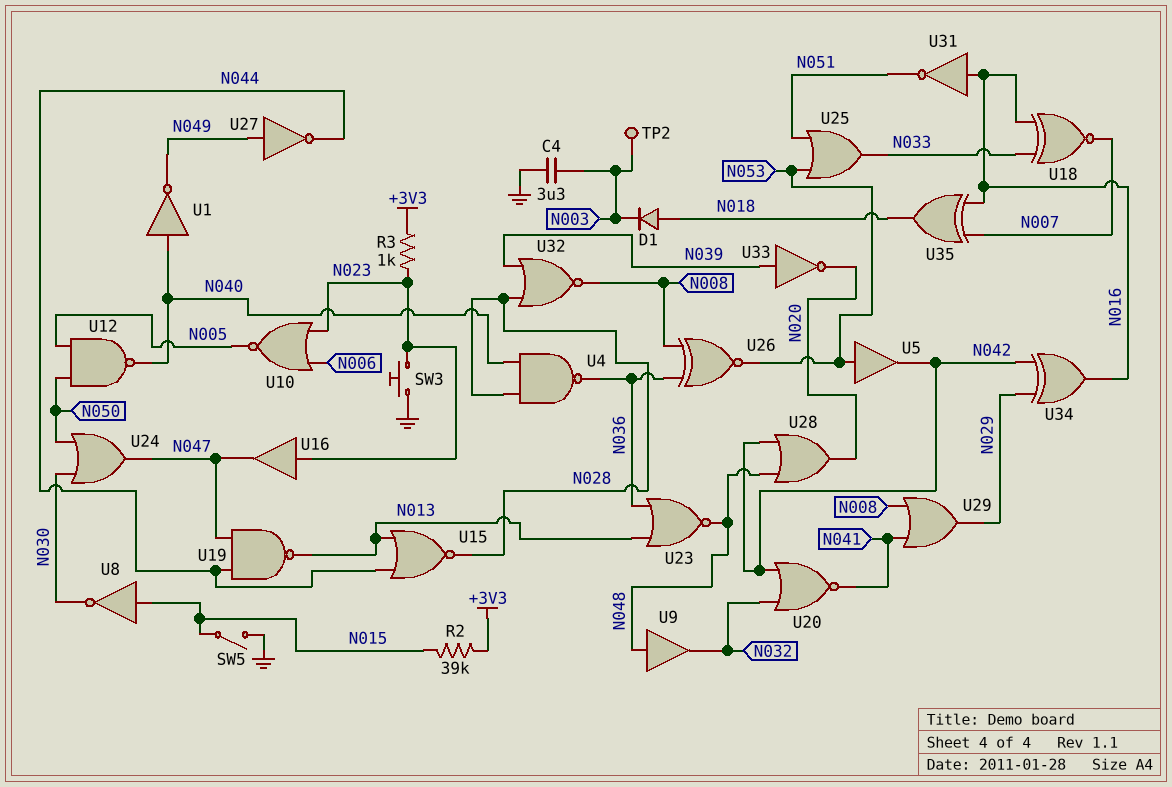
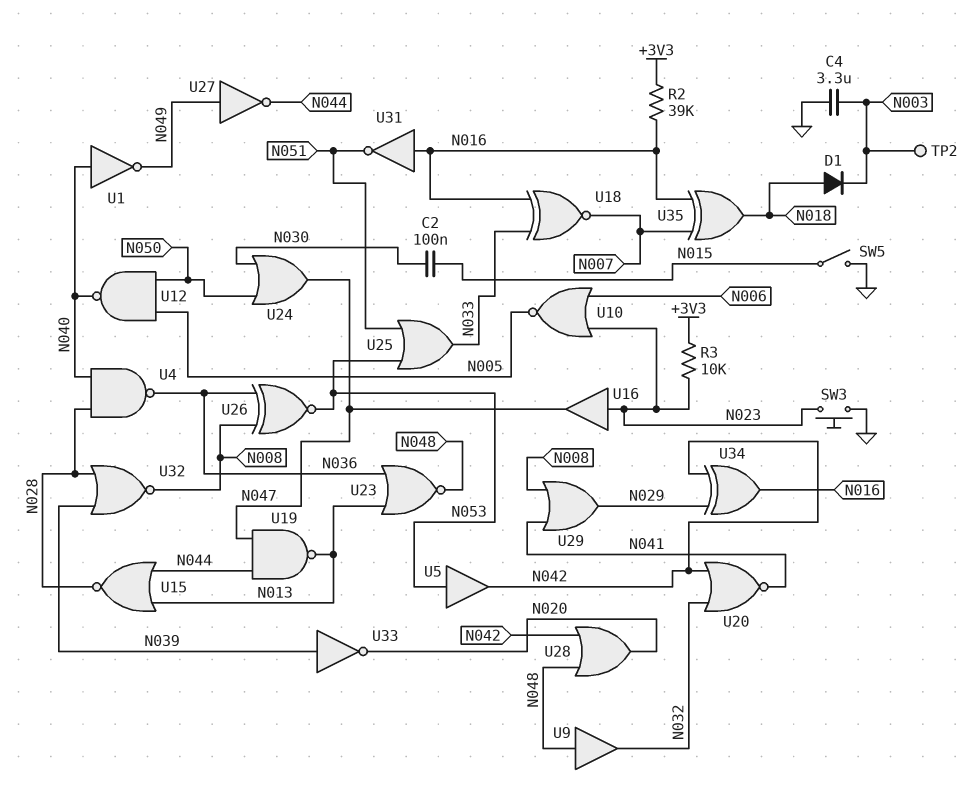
C2: none -> 100nF (N015, N030)
R2: 39k (+3V3, N015) -> 39k (+3V3, N016)
R3: 1k (+3V3, N023) -> 10k (+3V3, N023)
U8: NOT (in N015, out N030) -> none

